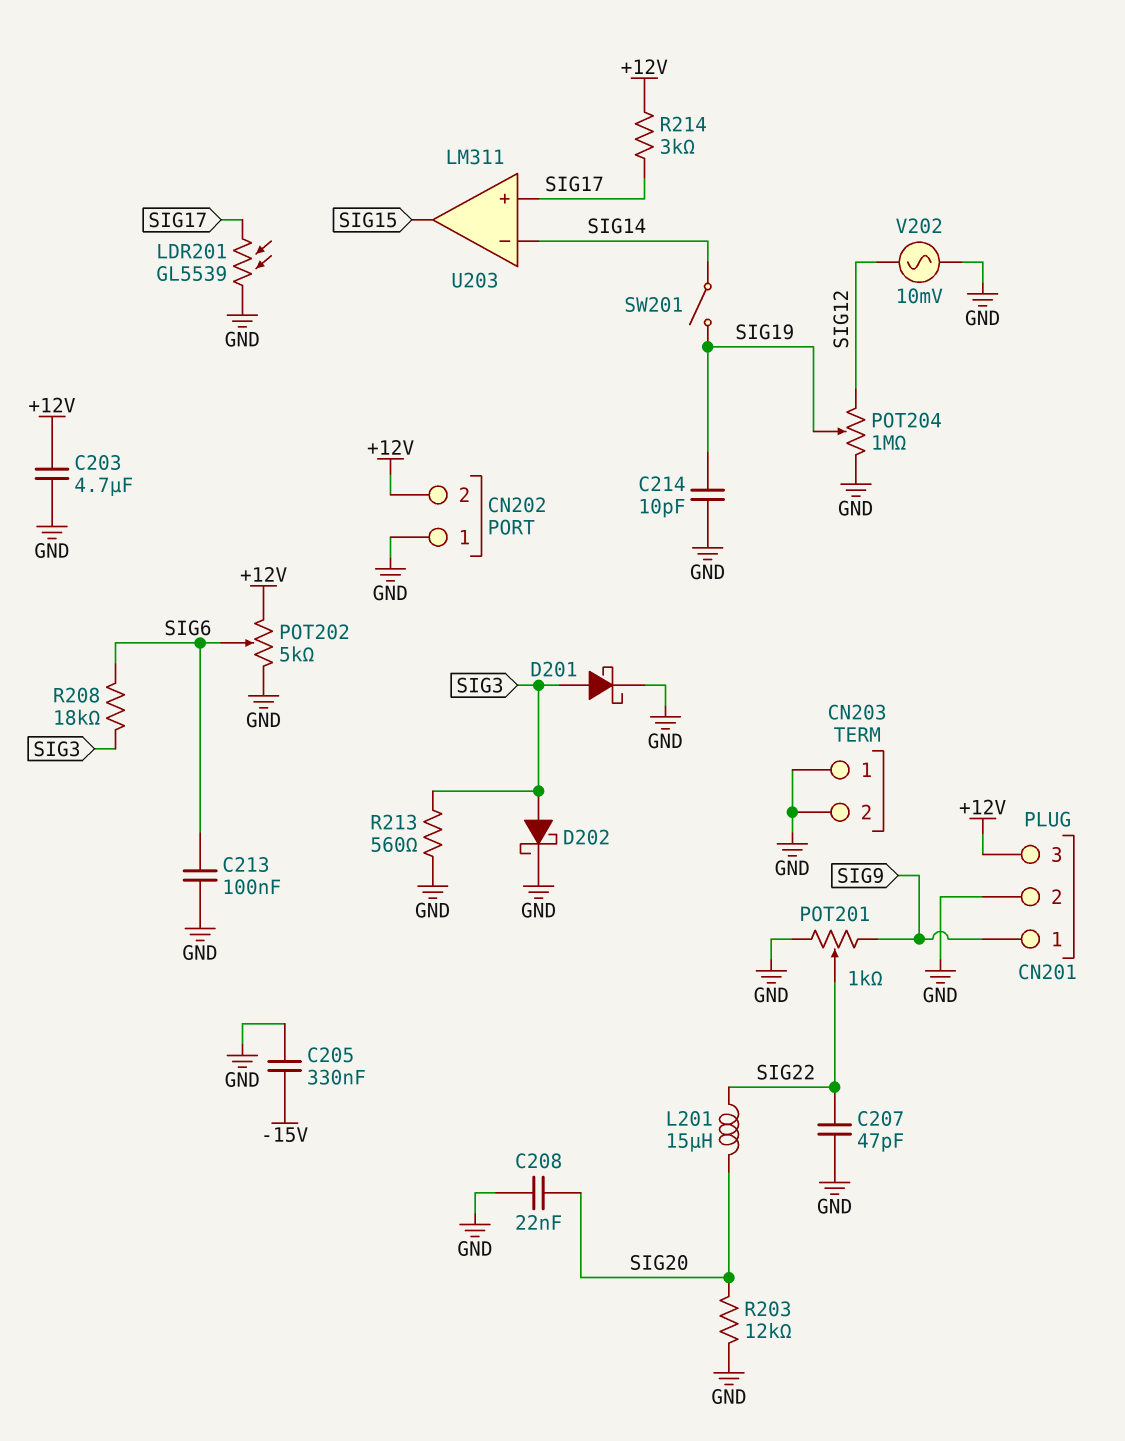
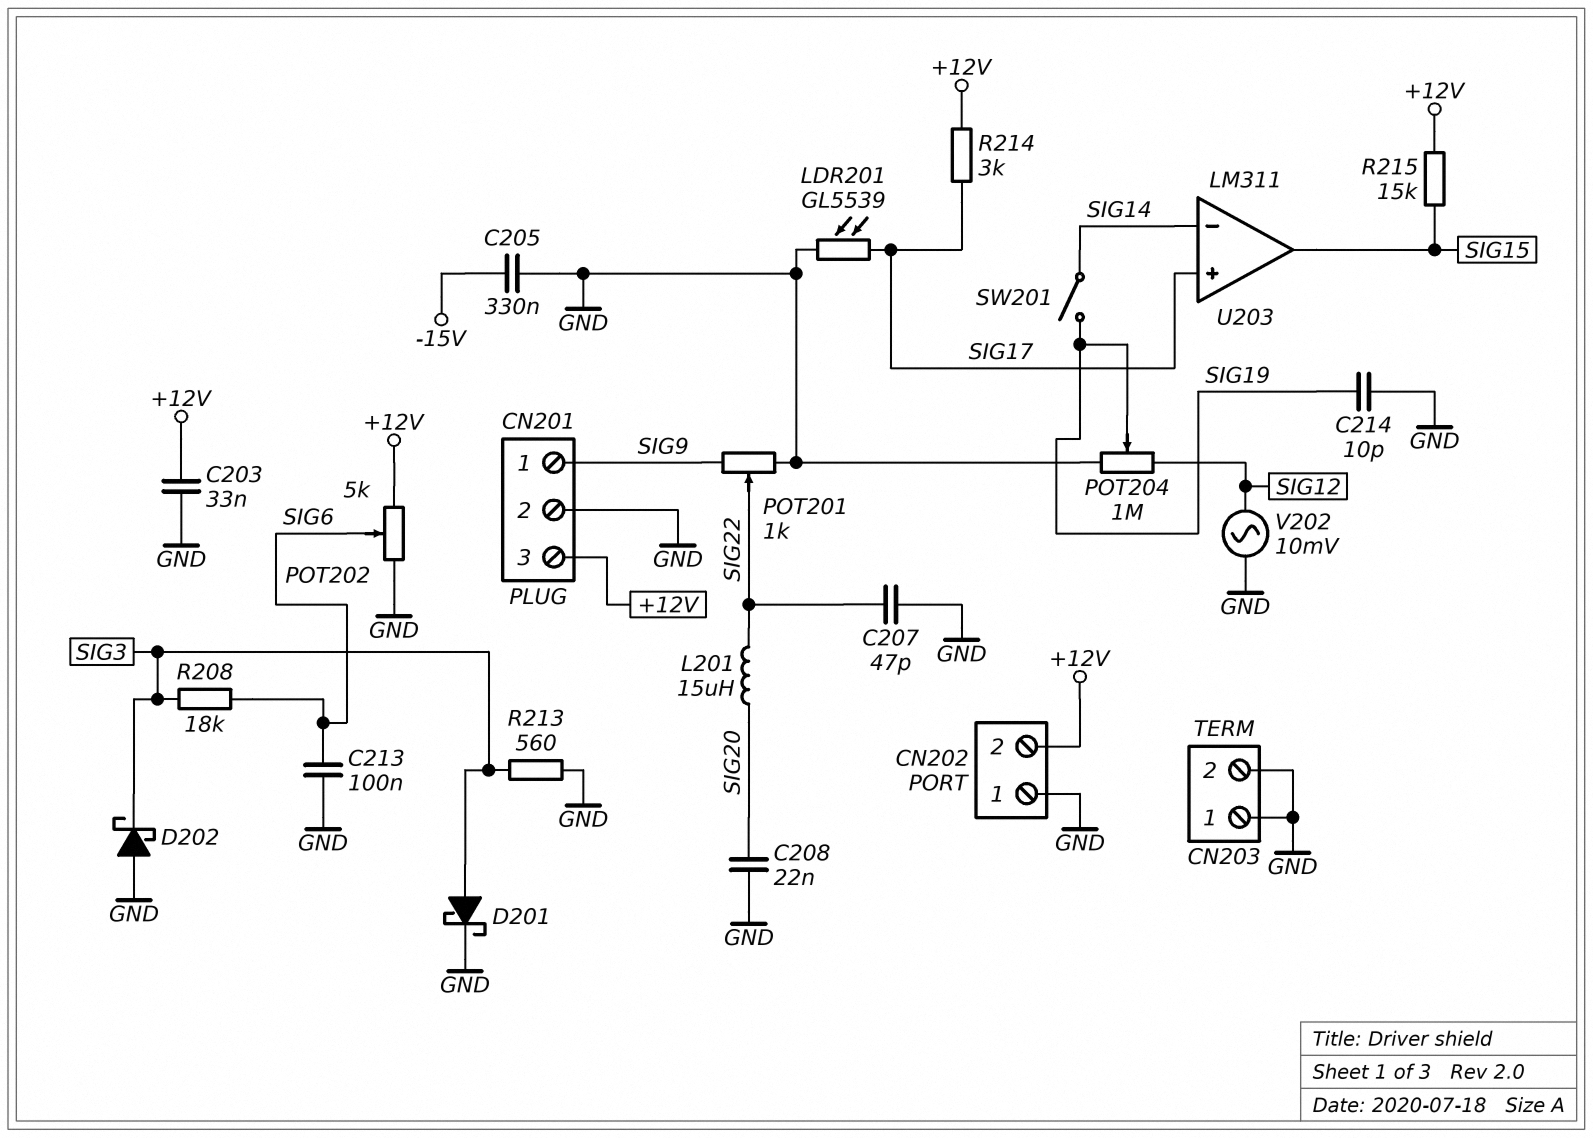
C203: 4.7uF (+12V, GND) -> 33nF (+12V, GND)
D202: schottky (A SIG3, K GND) -> schottky (A GND, K SIG3)
R203: 12k (GND, SIG20) -> none
R215: none -> 15k (+12V, SIG15)

